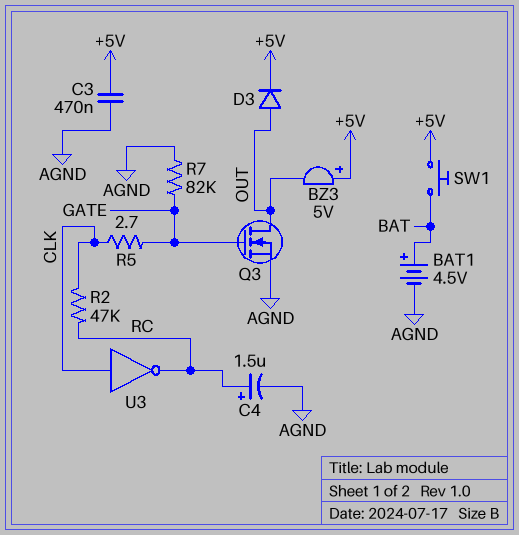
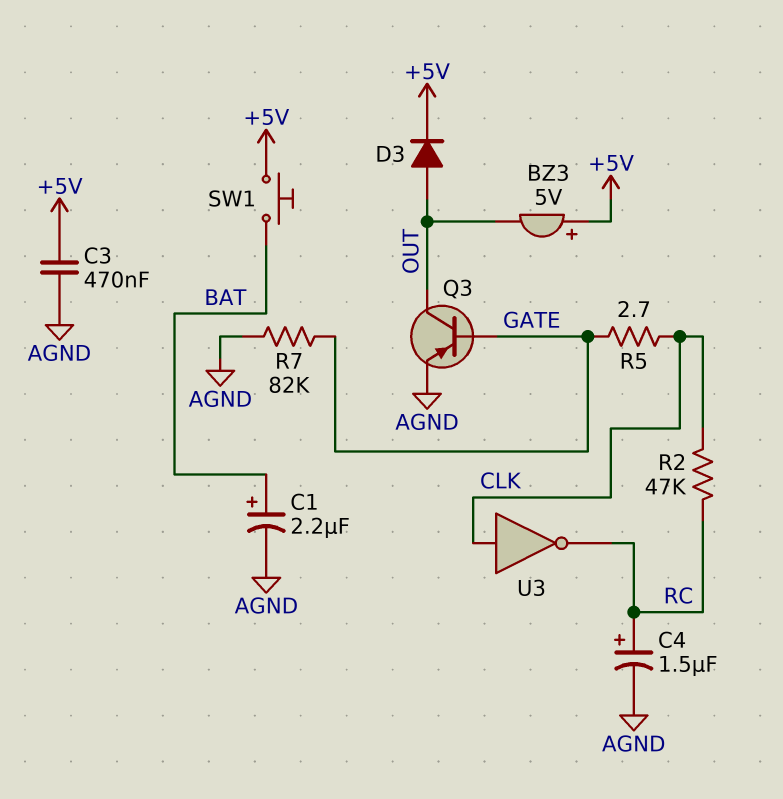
BAT1: 4.5V (plus BAT, minus AGND) -> none
C1: none -> 2.2uF (plus BAT, minus AGND)
Q3: NMOS (G GATE, D OUT, S AGND) -> PNP (B GATE, C OUT, E AGND)

